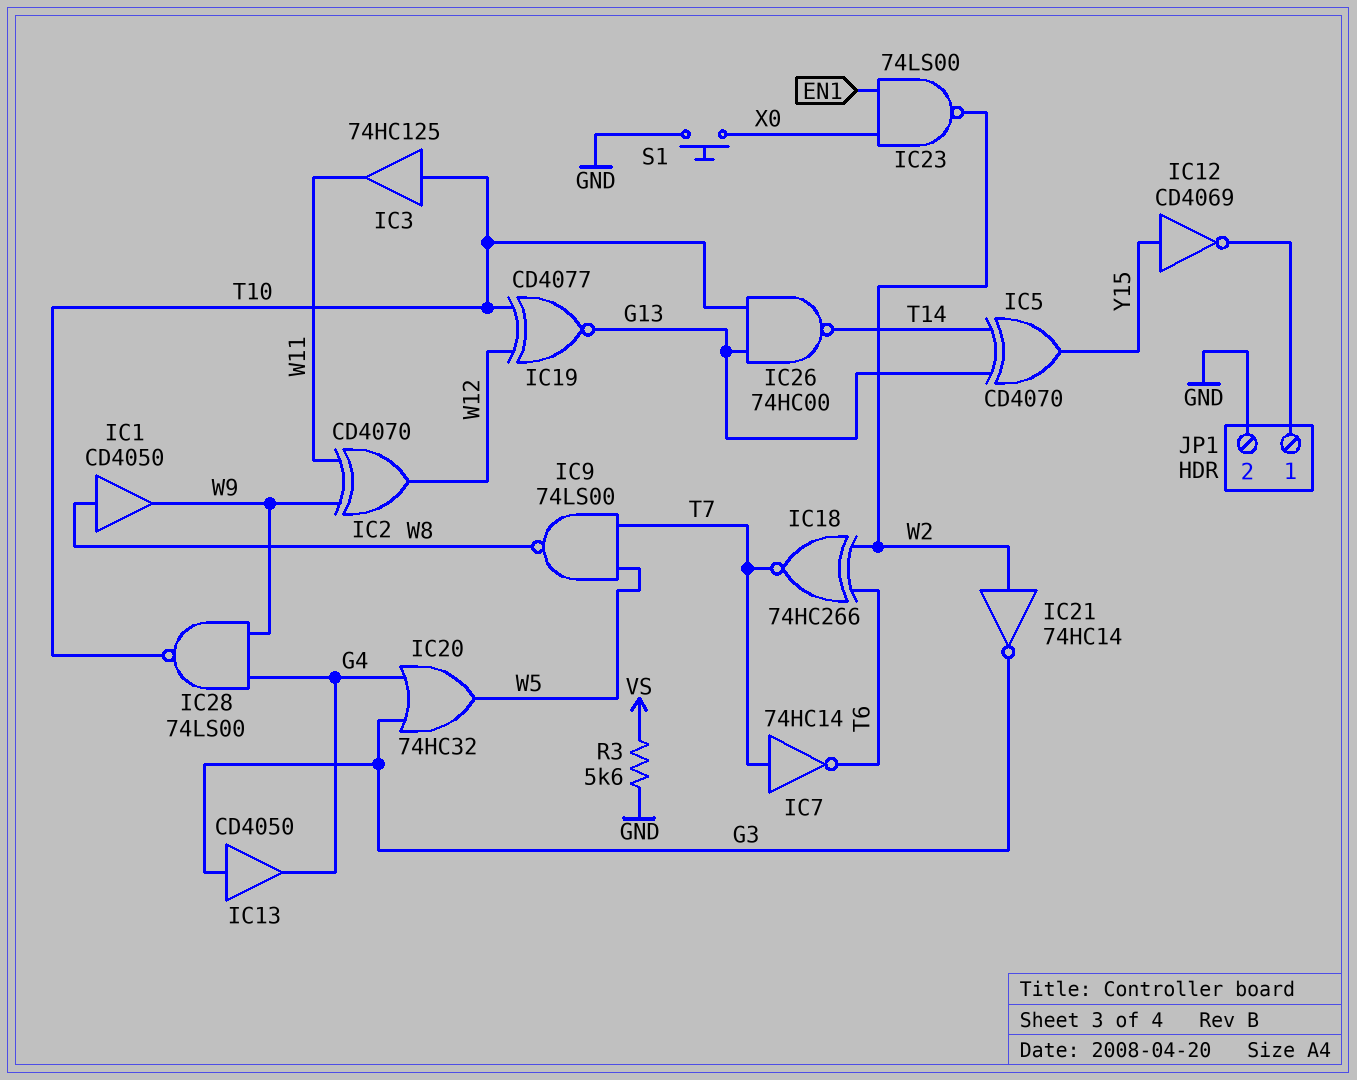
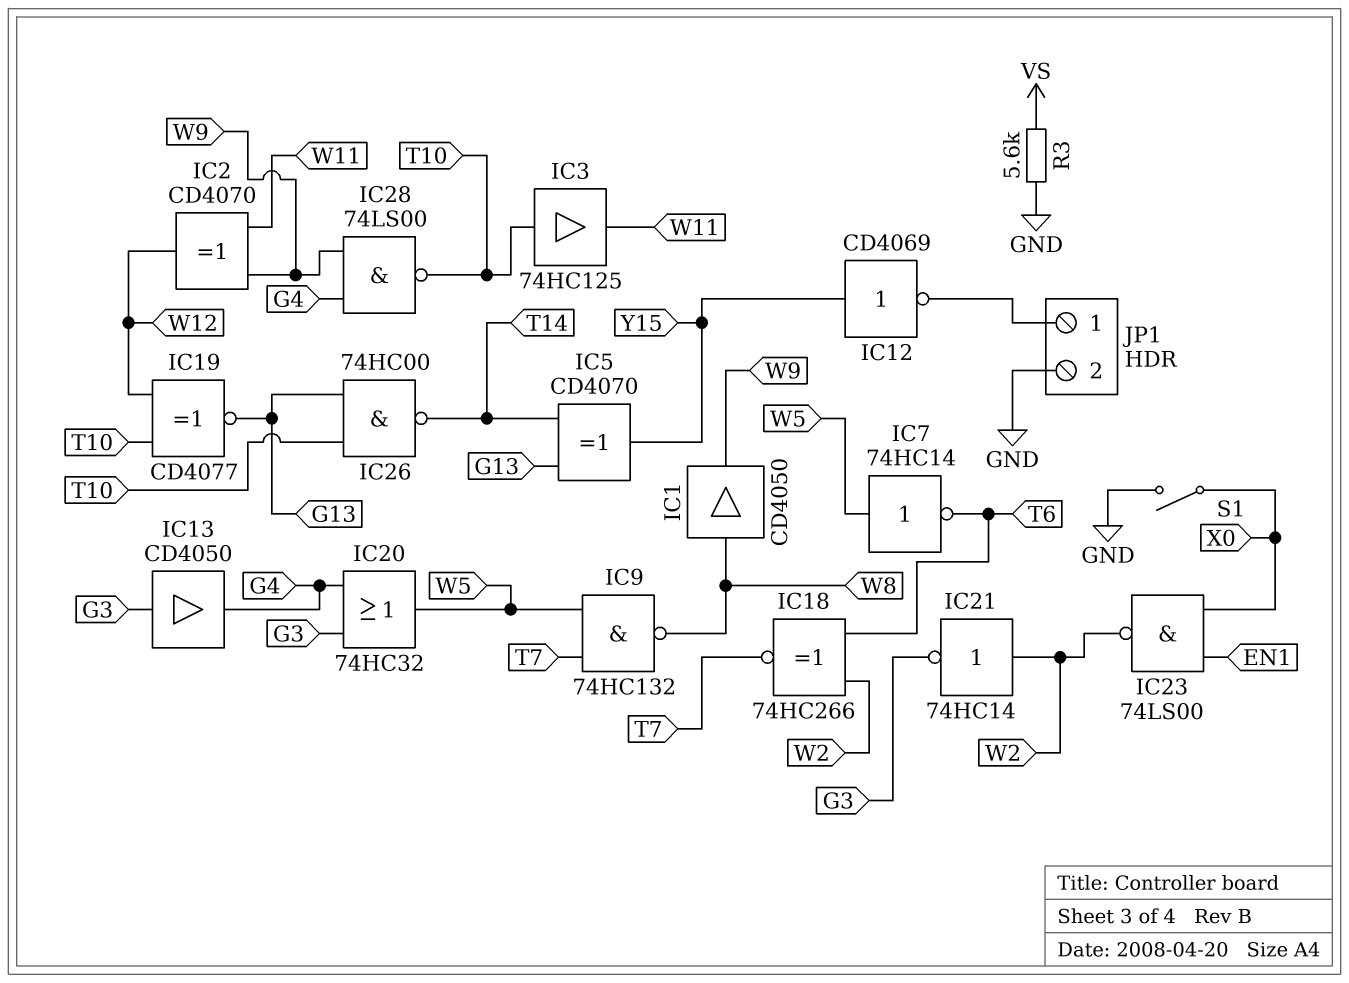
IC7: NOT 74HC14 (in T7, out T6) -> NOT 74HC14 (in W5, out T6)
IC9: NAND 74LS00 (in T7, in W5, out W8) -> NAND 74HC132 (in T7, in W5, out W8)
S1: button (GND, X0) -> switch (GND, X0)

